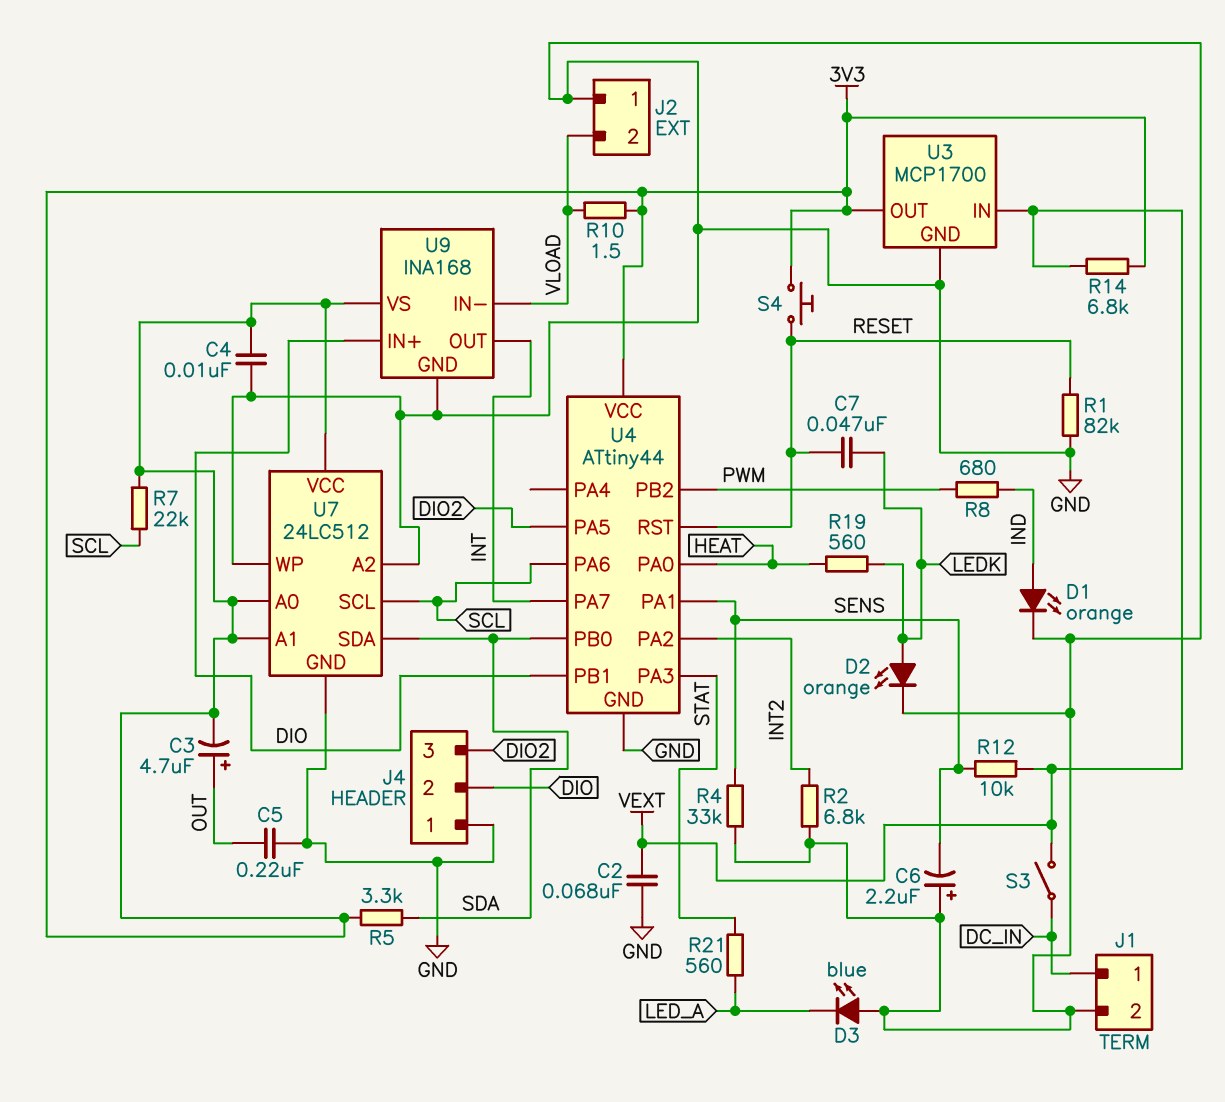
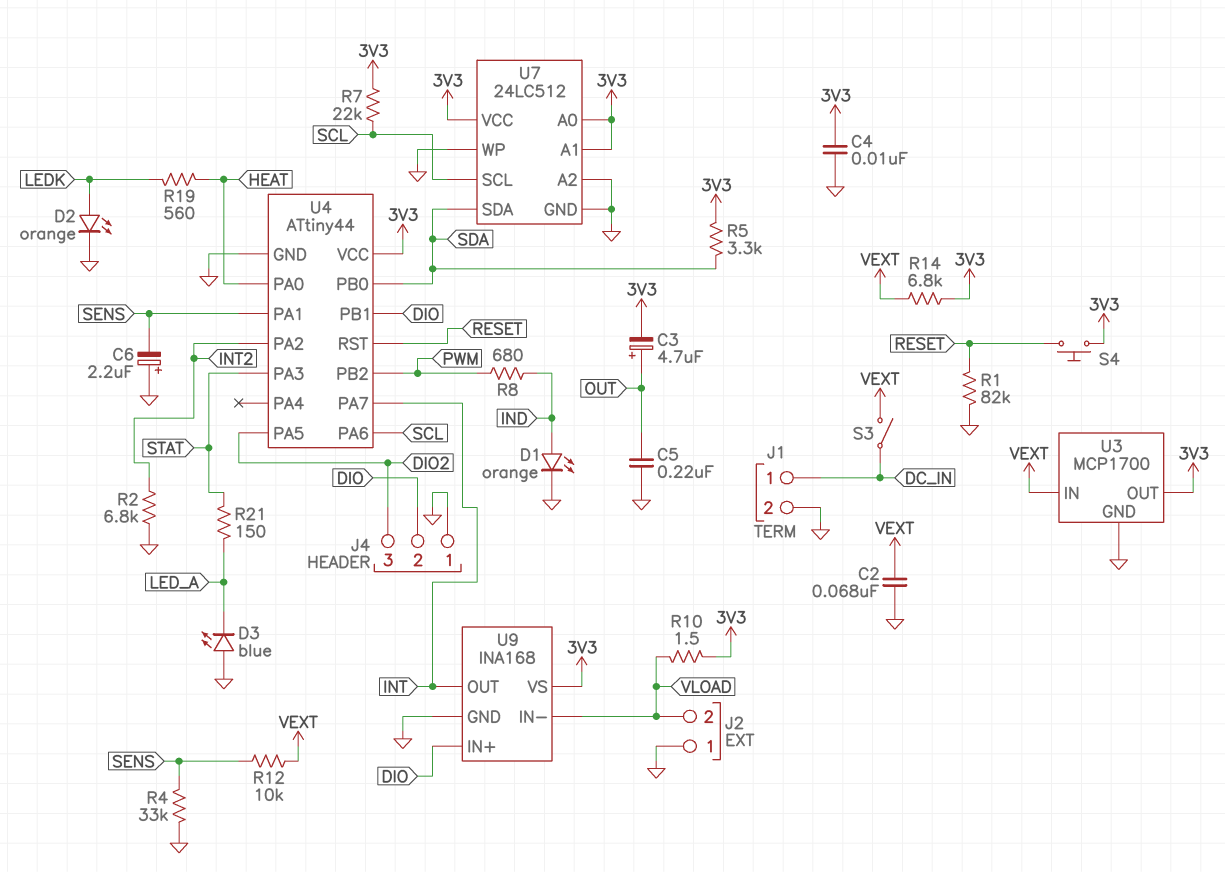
C7: 47nF (LEDK, RESET) -> none
R21: 560 (LED_A, STAT) -> 150 (LED_A, STAT)

